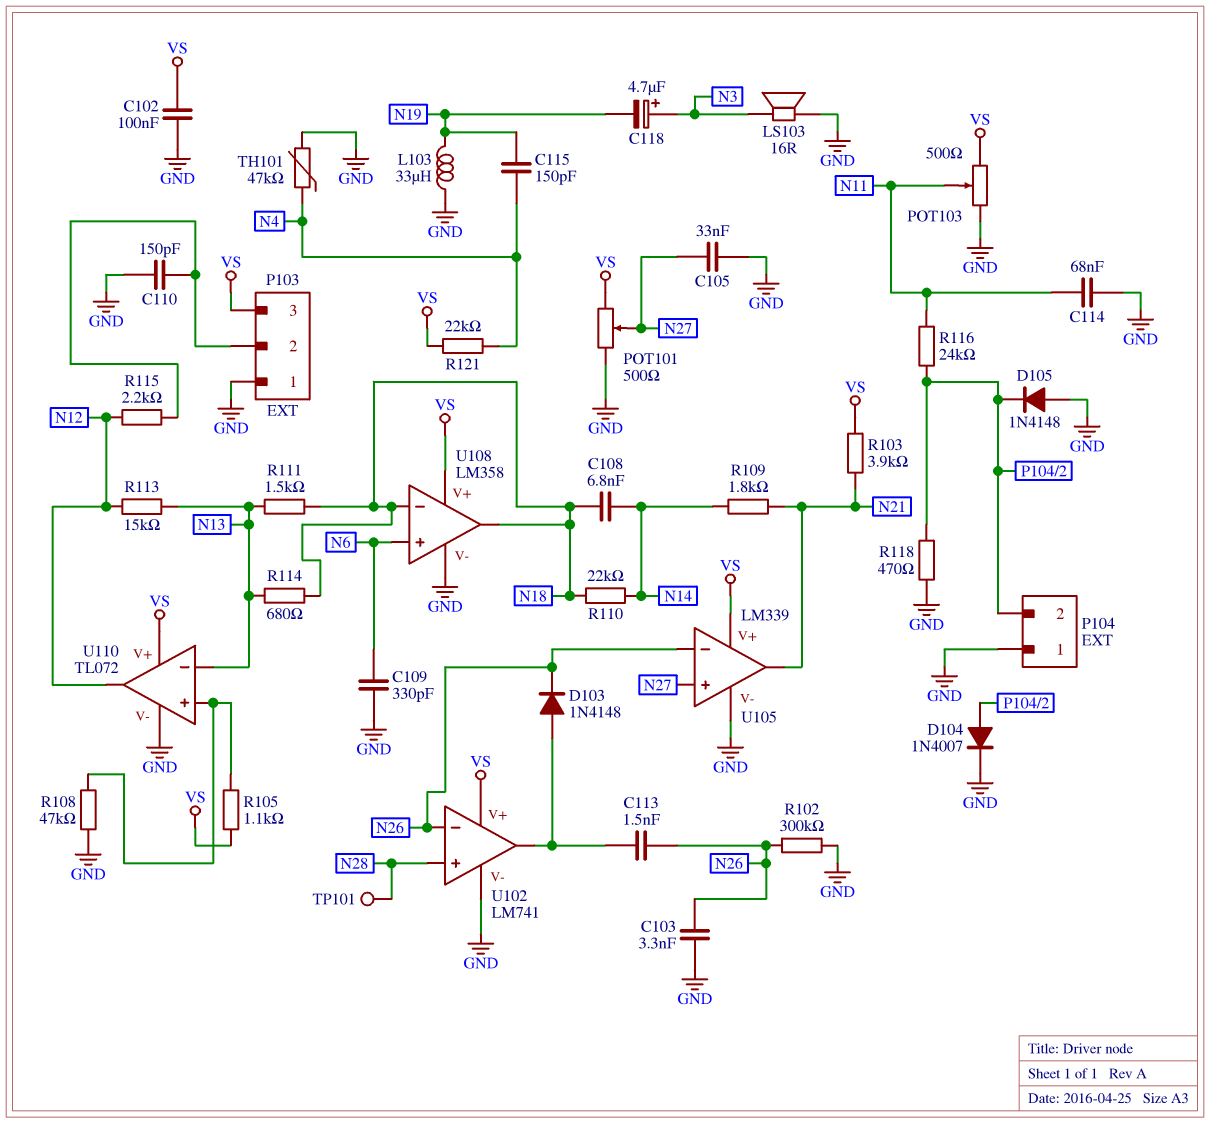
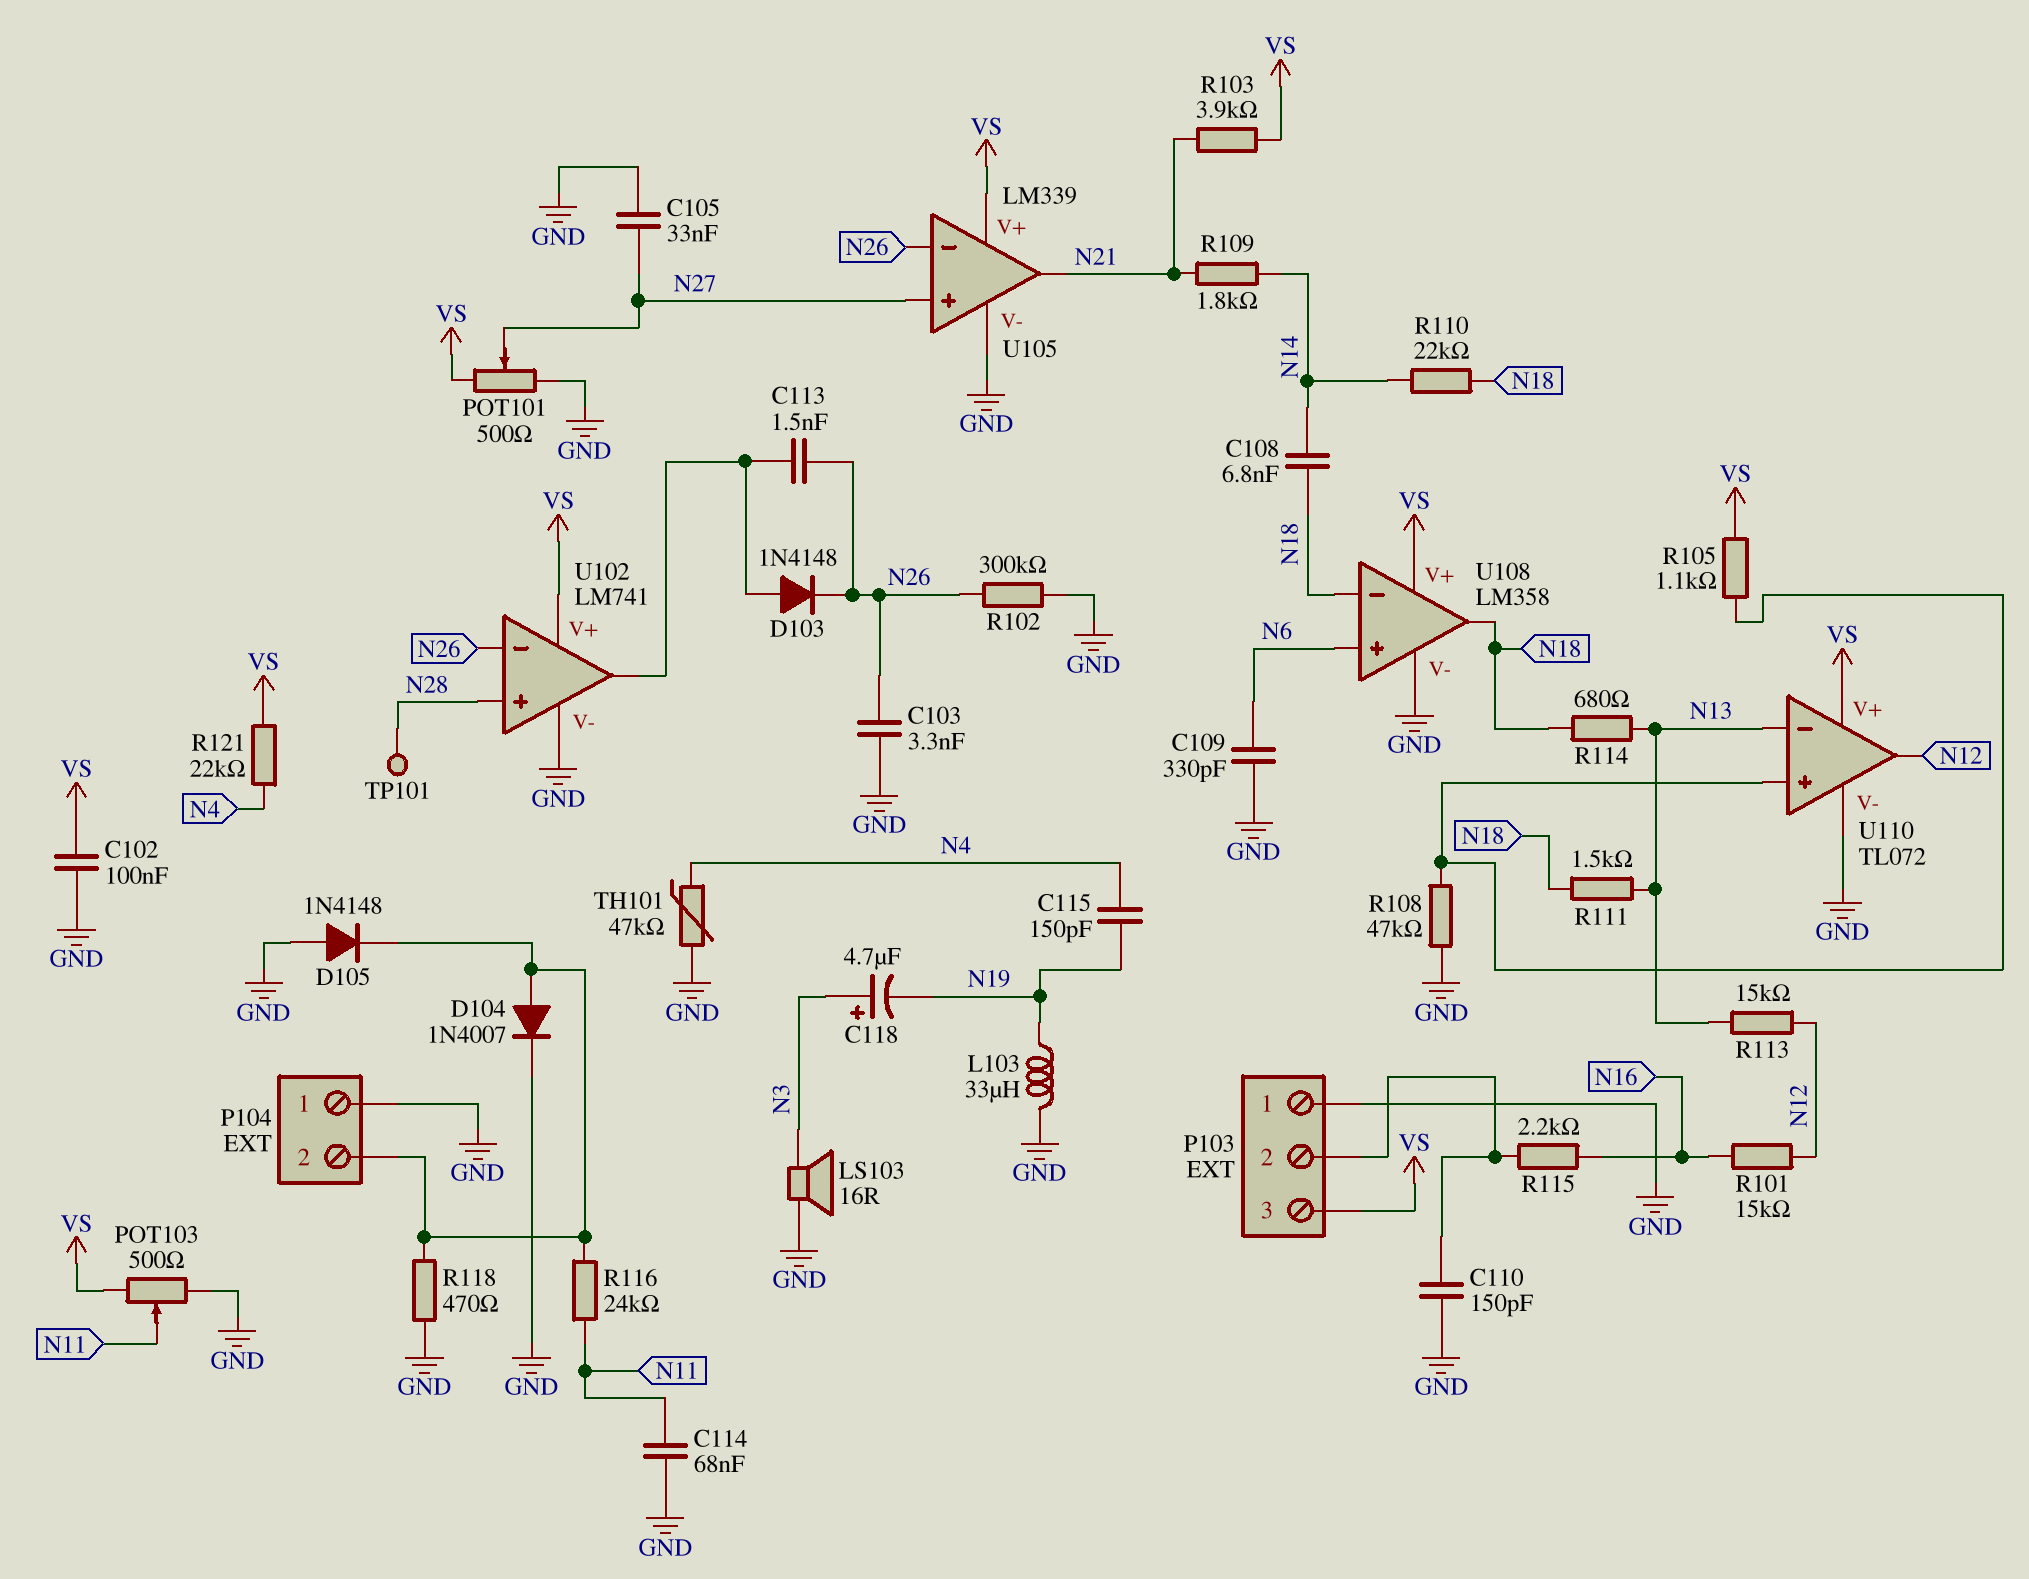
R101: none -> 15k (N12, N16)
R115: 2.2k (N12, P103/2) -> 2.2k (N16, P103/2)

